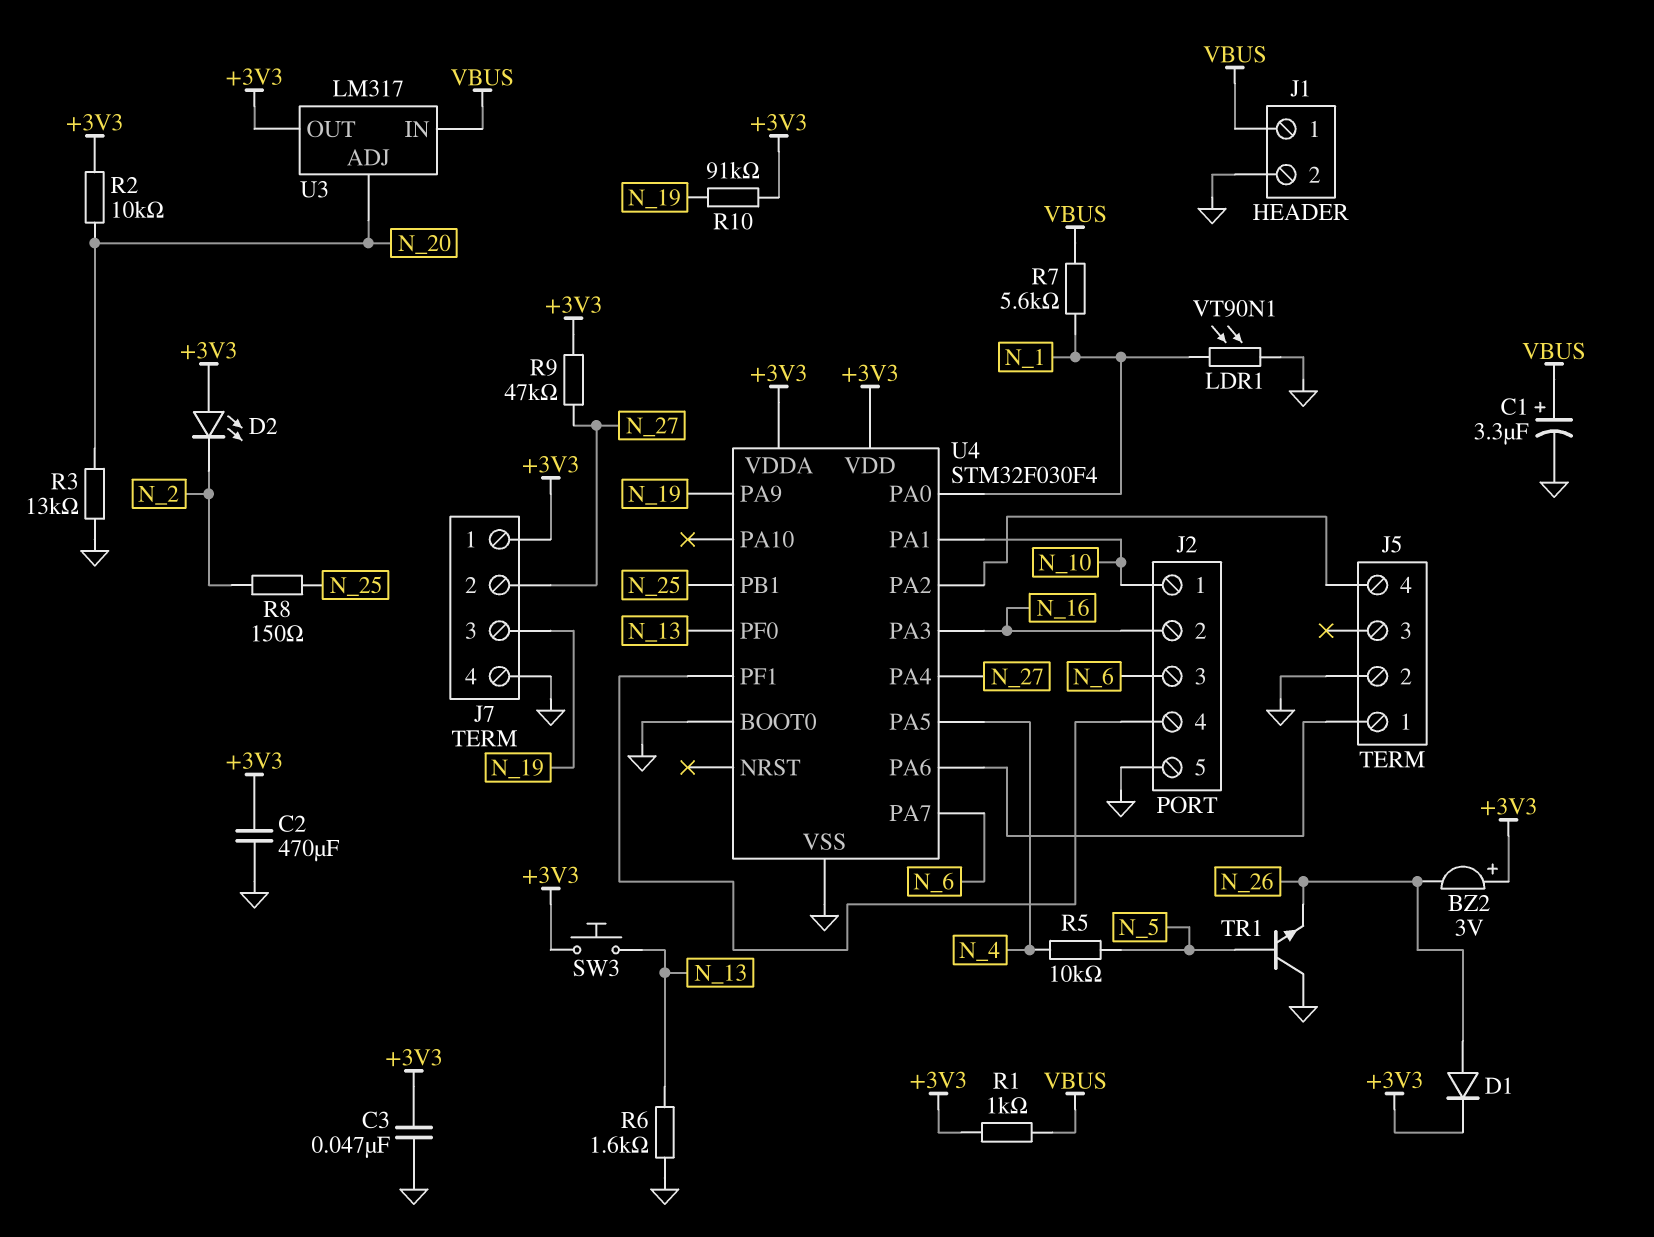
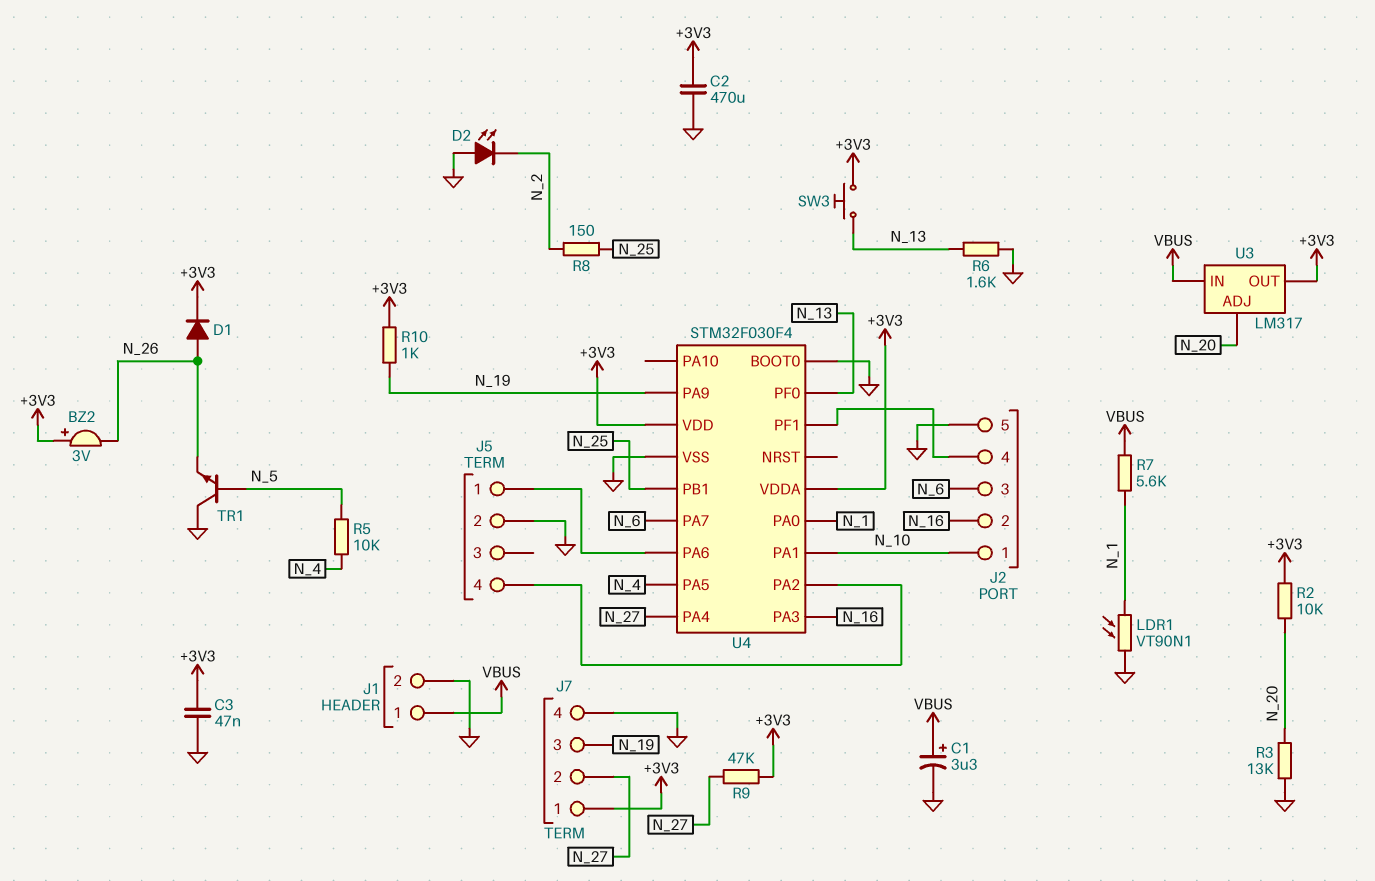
D2: LED (A +3V3, K N_2) -> LED (A GND, K N_2)
R1: 1k (+3V3, VBUS) -> none
R10: 91k (+3V3, N_19) -> 1k (+3V3, N_19)

